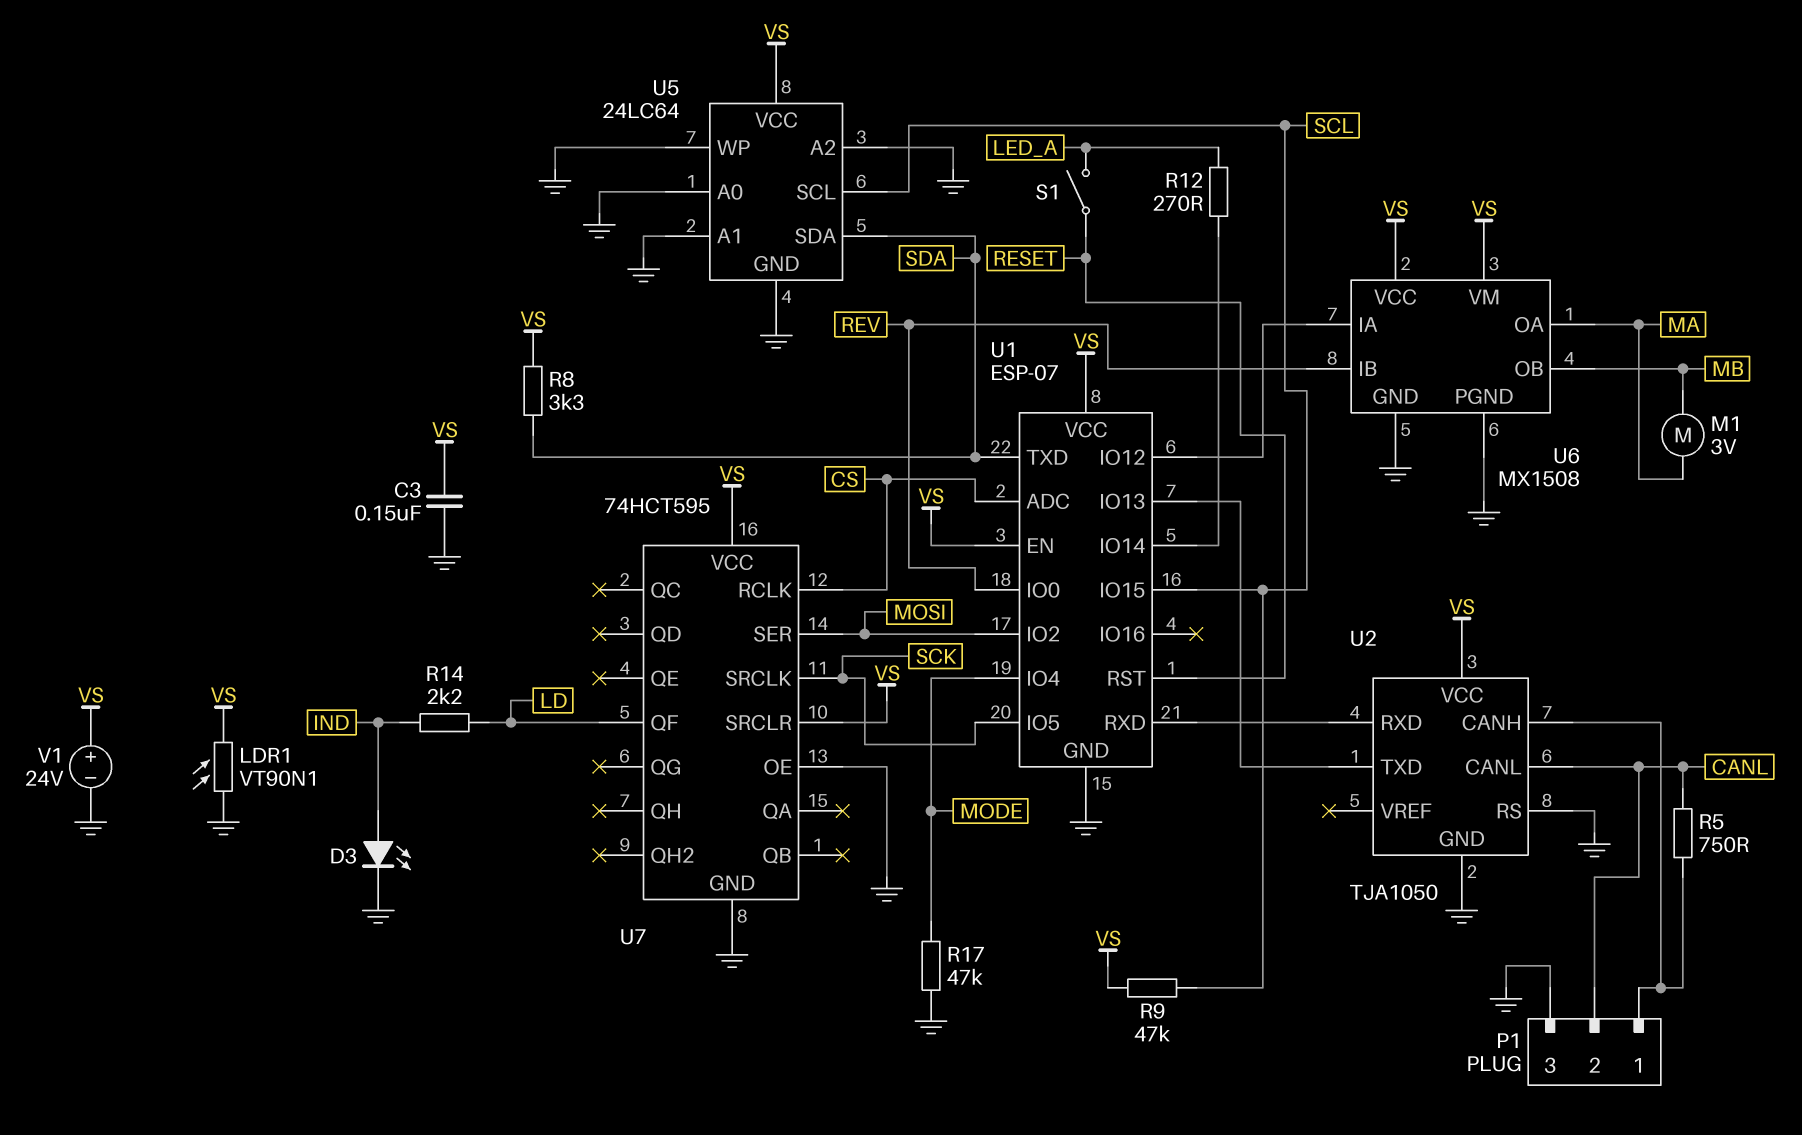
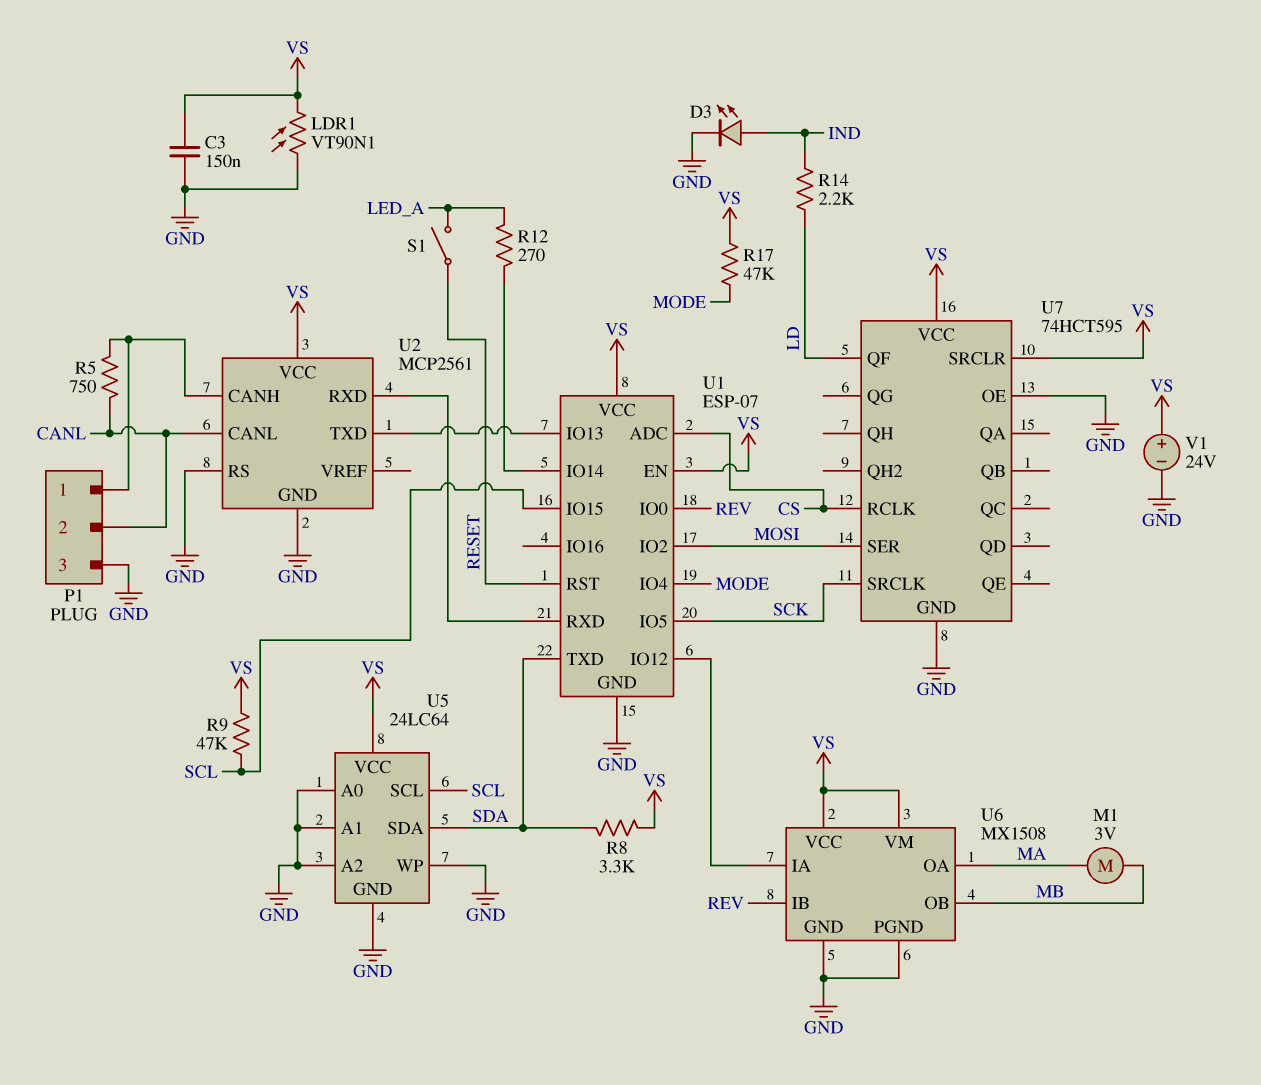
R17: 47k (GND, MODE) -> 47k (MODE, VS)
U2: TJA1050 -> MCP2561

